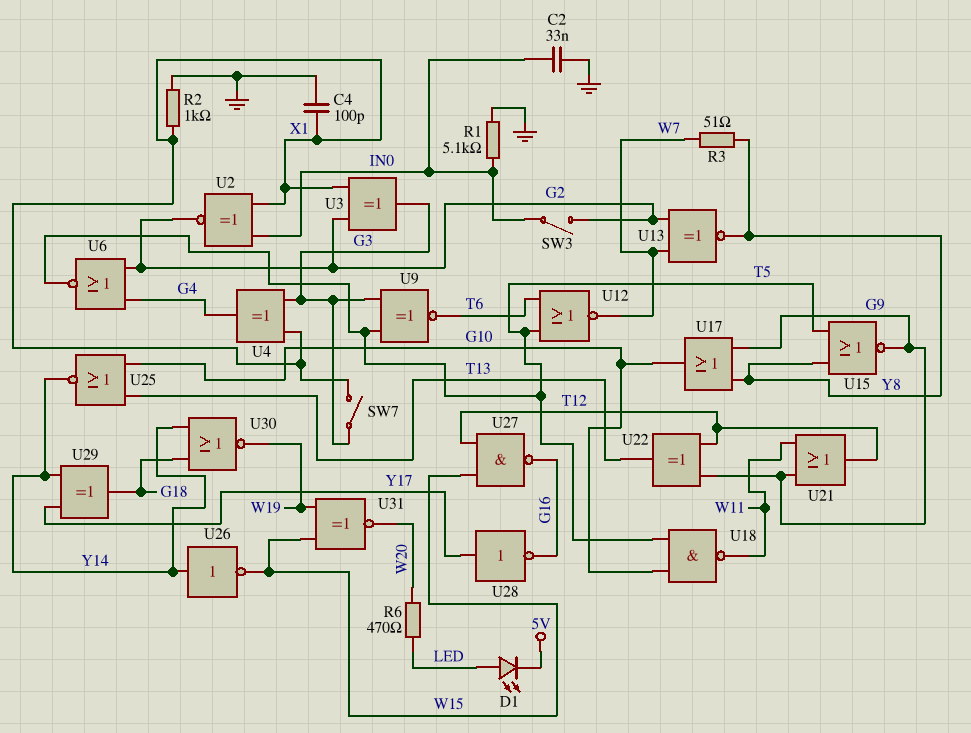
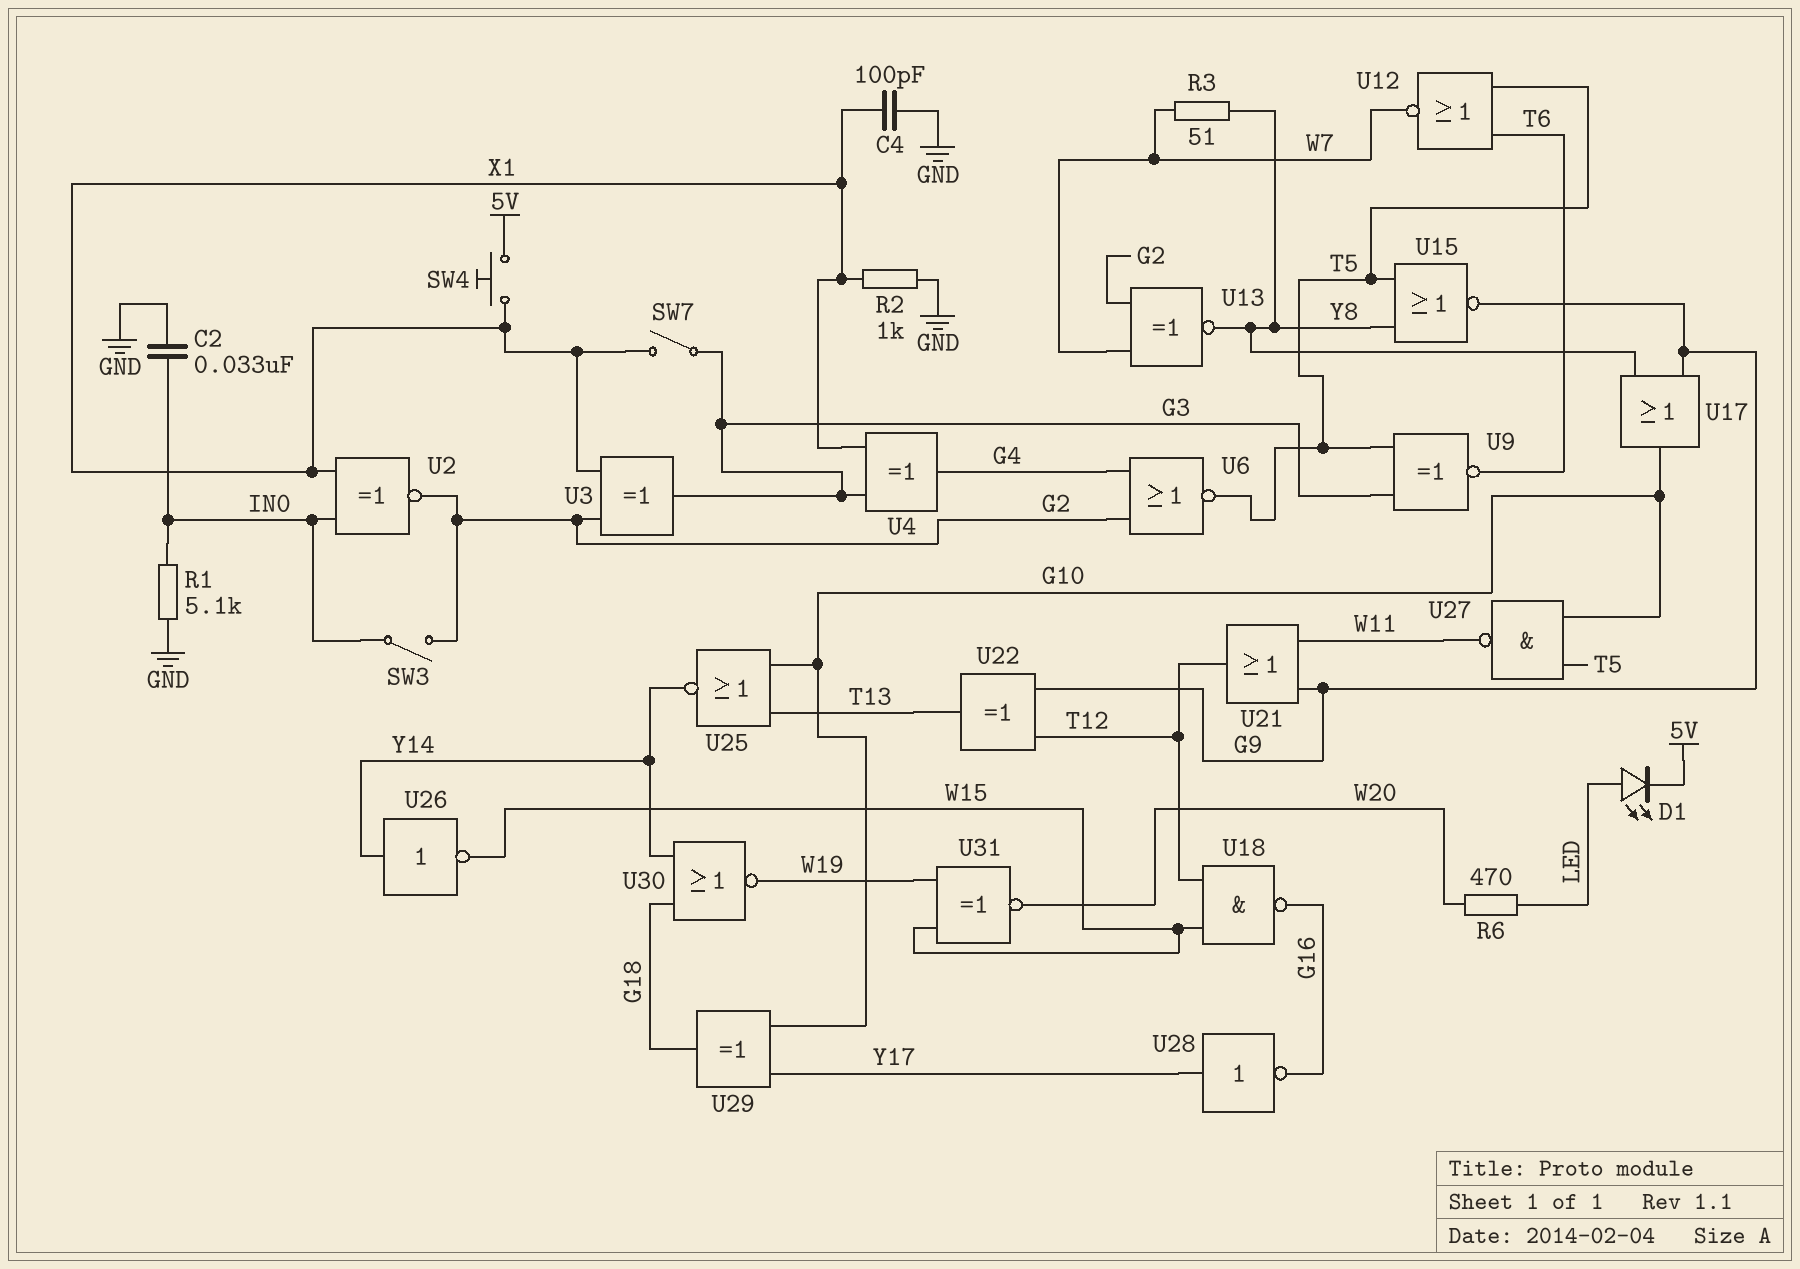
SW4: none -> button (5V, X1)
U18: NAND (in G10, in T5, out W11) -> NAND (in T12, in W15, out G16)
U27: NAND (in T12, in W15, out G16) -> NAND (in G10, in T5, out W11)
U29: XOR (in Y14, in Y17, out G18) -> XOR (in G10, in Y17, out G18)

